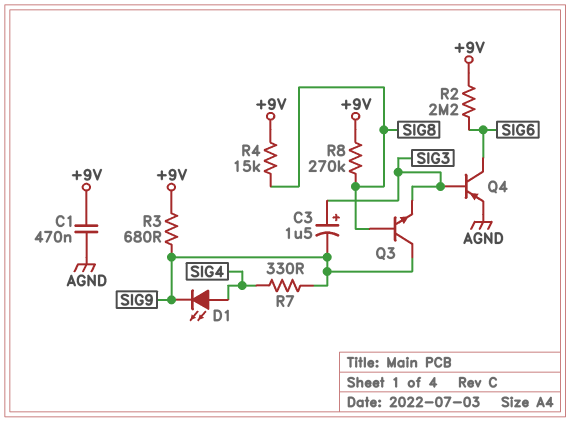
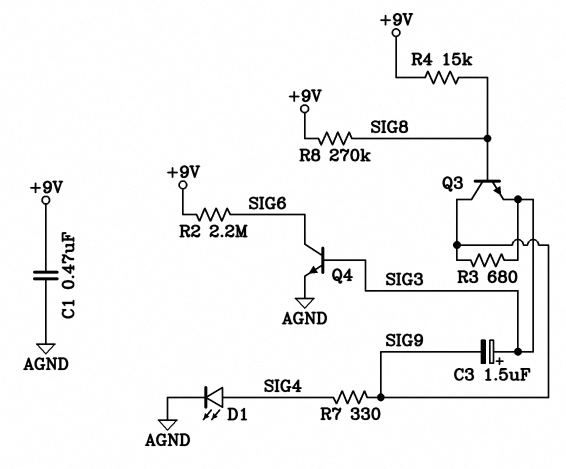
D1: LED (A SIG4, K SIG9) -> LED (A SIG4, K AGND)
Q4: PNP (B SIG3, C SIG6, E AGND) -> NPN (B SIG3, C SIG6, E AGND)
R3: 680 (+9V, SIG9) -> 680 (SIG3, SIG9)

